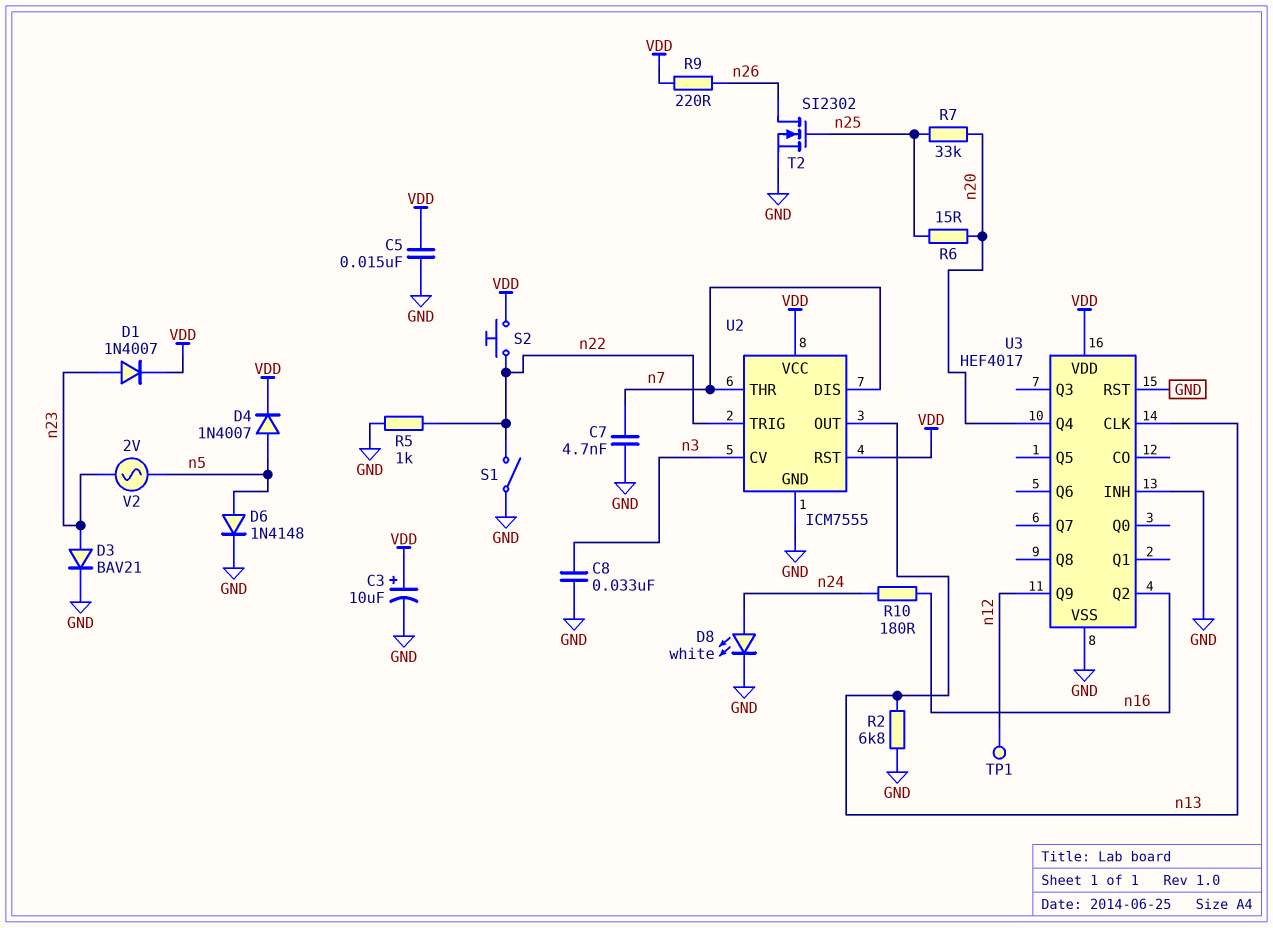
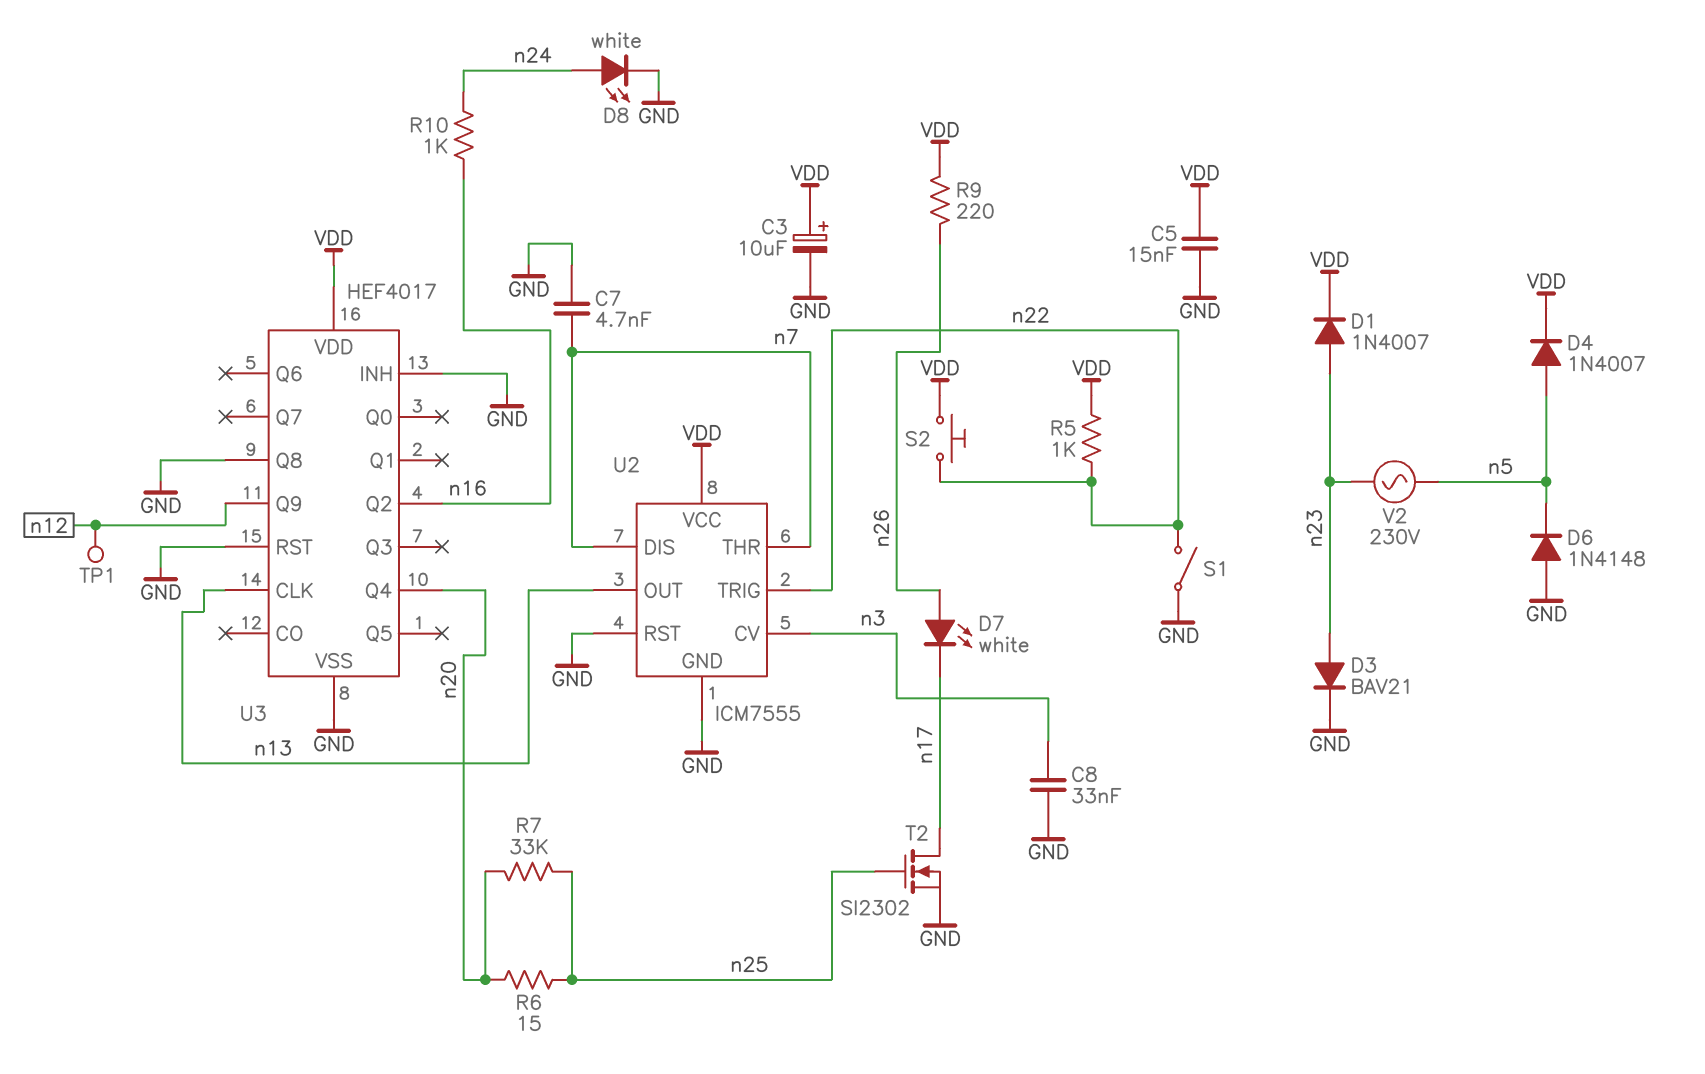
D6: diode 1N4148 (A n5, K GND) -> diode 1N4148 (A GND, K n5)
D7: none -> LED white (A n26, K n17)
R2: 6.8k (GND, n13) -> none
R5: 1k (GND, n22) -> 1k (VDD, n22)
R10: 180 (n16, n24) -> 1k (n16, n24)
T2: NMOS SI2302 (G n25, D n26, S GND) -> NMOS SI2302 (G n25, D n17, S GND)
U2 pin RST: VDD -> GND
U3 pin Q8: none -> GND
V2: AC 2V (n5, n23) -> AC 230V (n5, n23)

